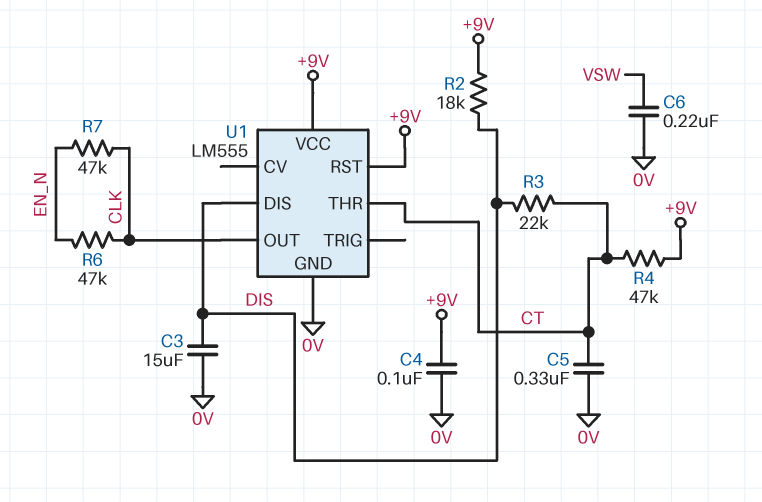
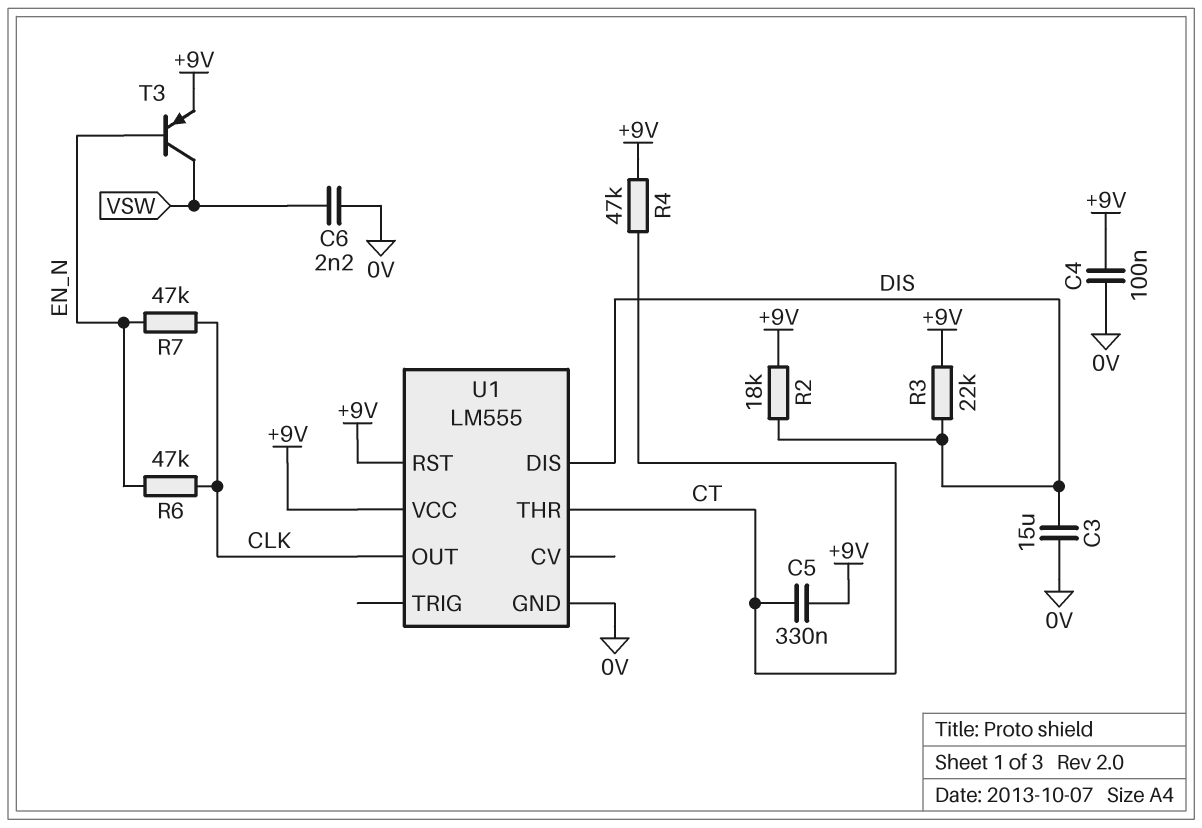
C5: 330nF (0V, CT) -> 330nF (+9V, CT)
C6: 220nF (0V, VSW) -> 2.2nF (0V, VSW)
R3: 22k (CT, DIS) -> 22k (+9V, DIS)
T3: none -> PNP (B EN_N, C VSW, E +9V)

